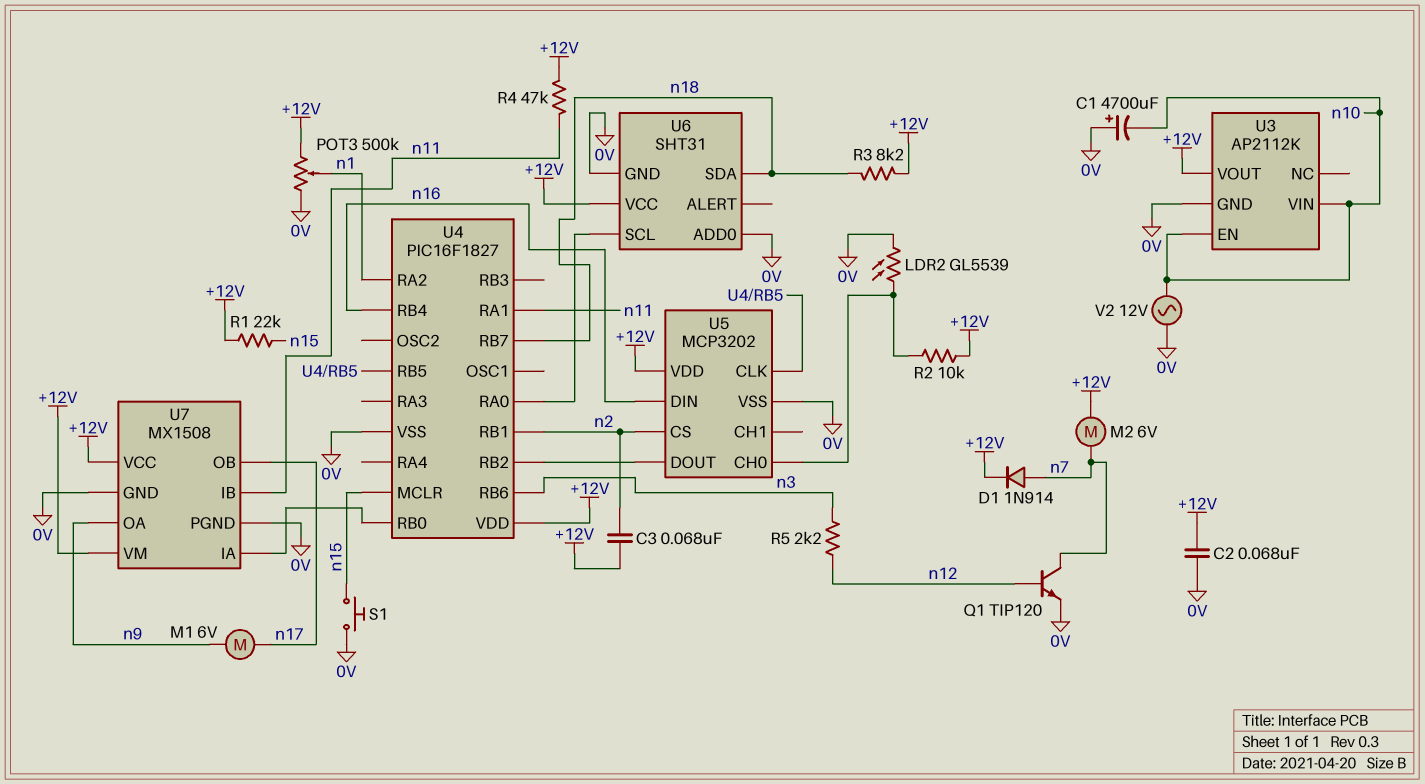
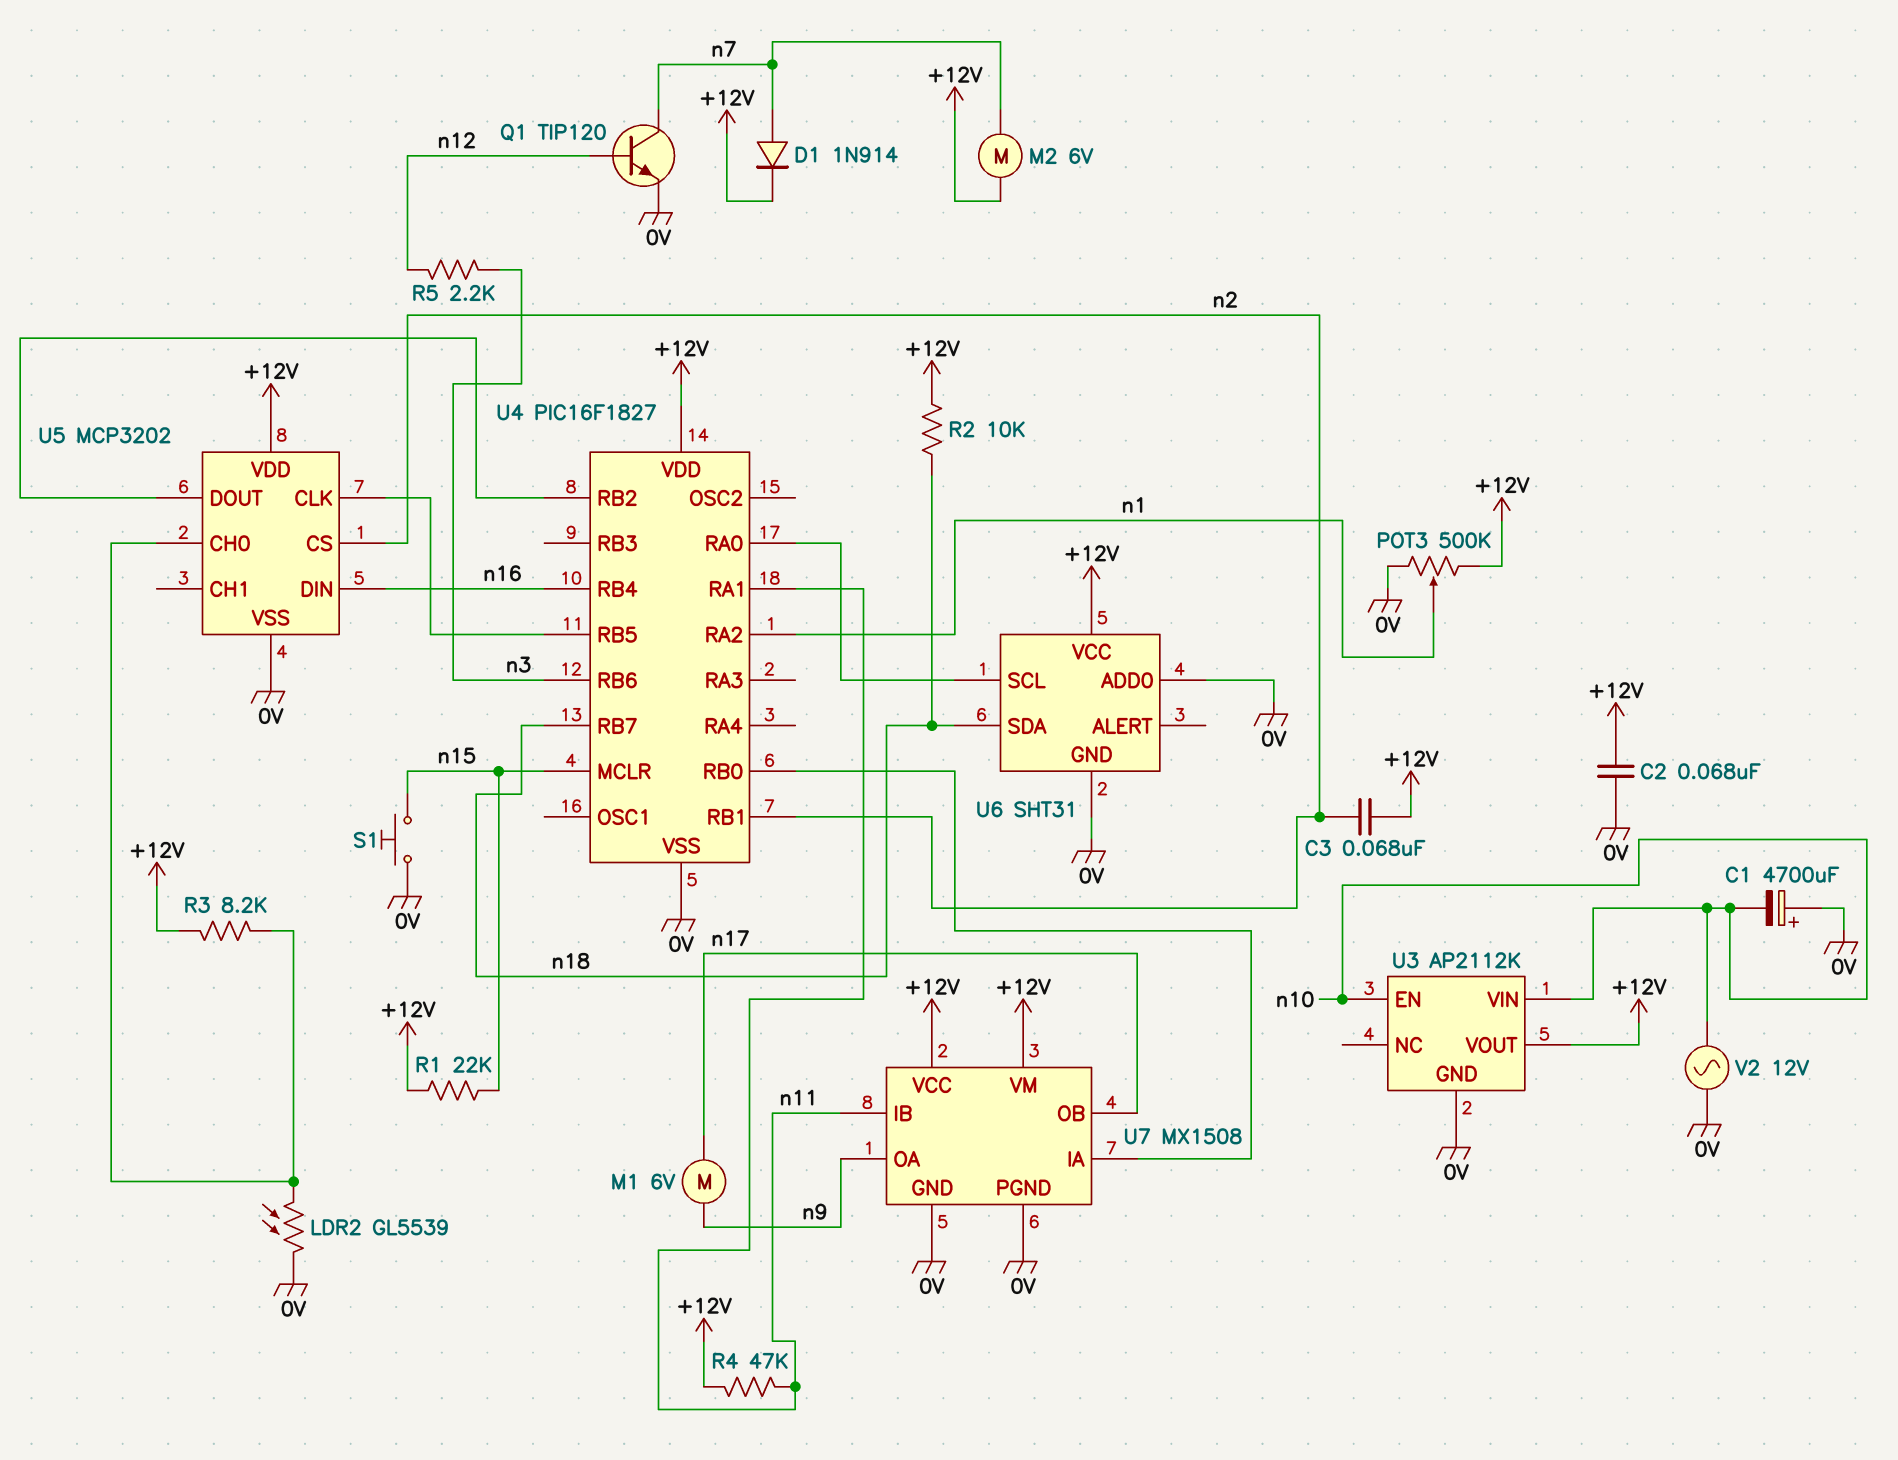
R2: 10k (+12V, U5/CH0) -> 10k (+12V, n18)
R3: 8.2k (+12V, n18) -> 8.2k (+12V, U5/CH0)

